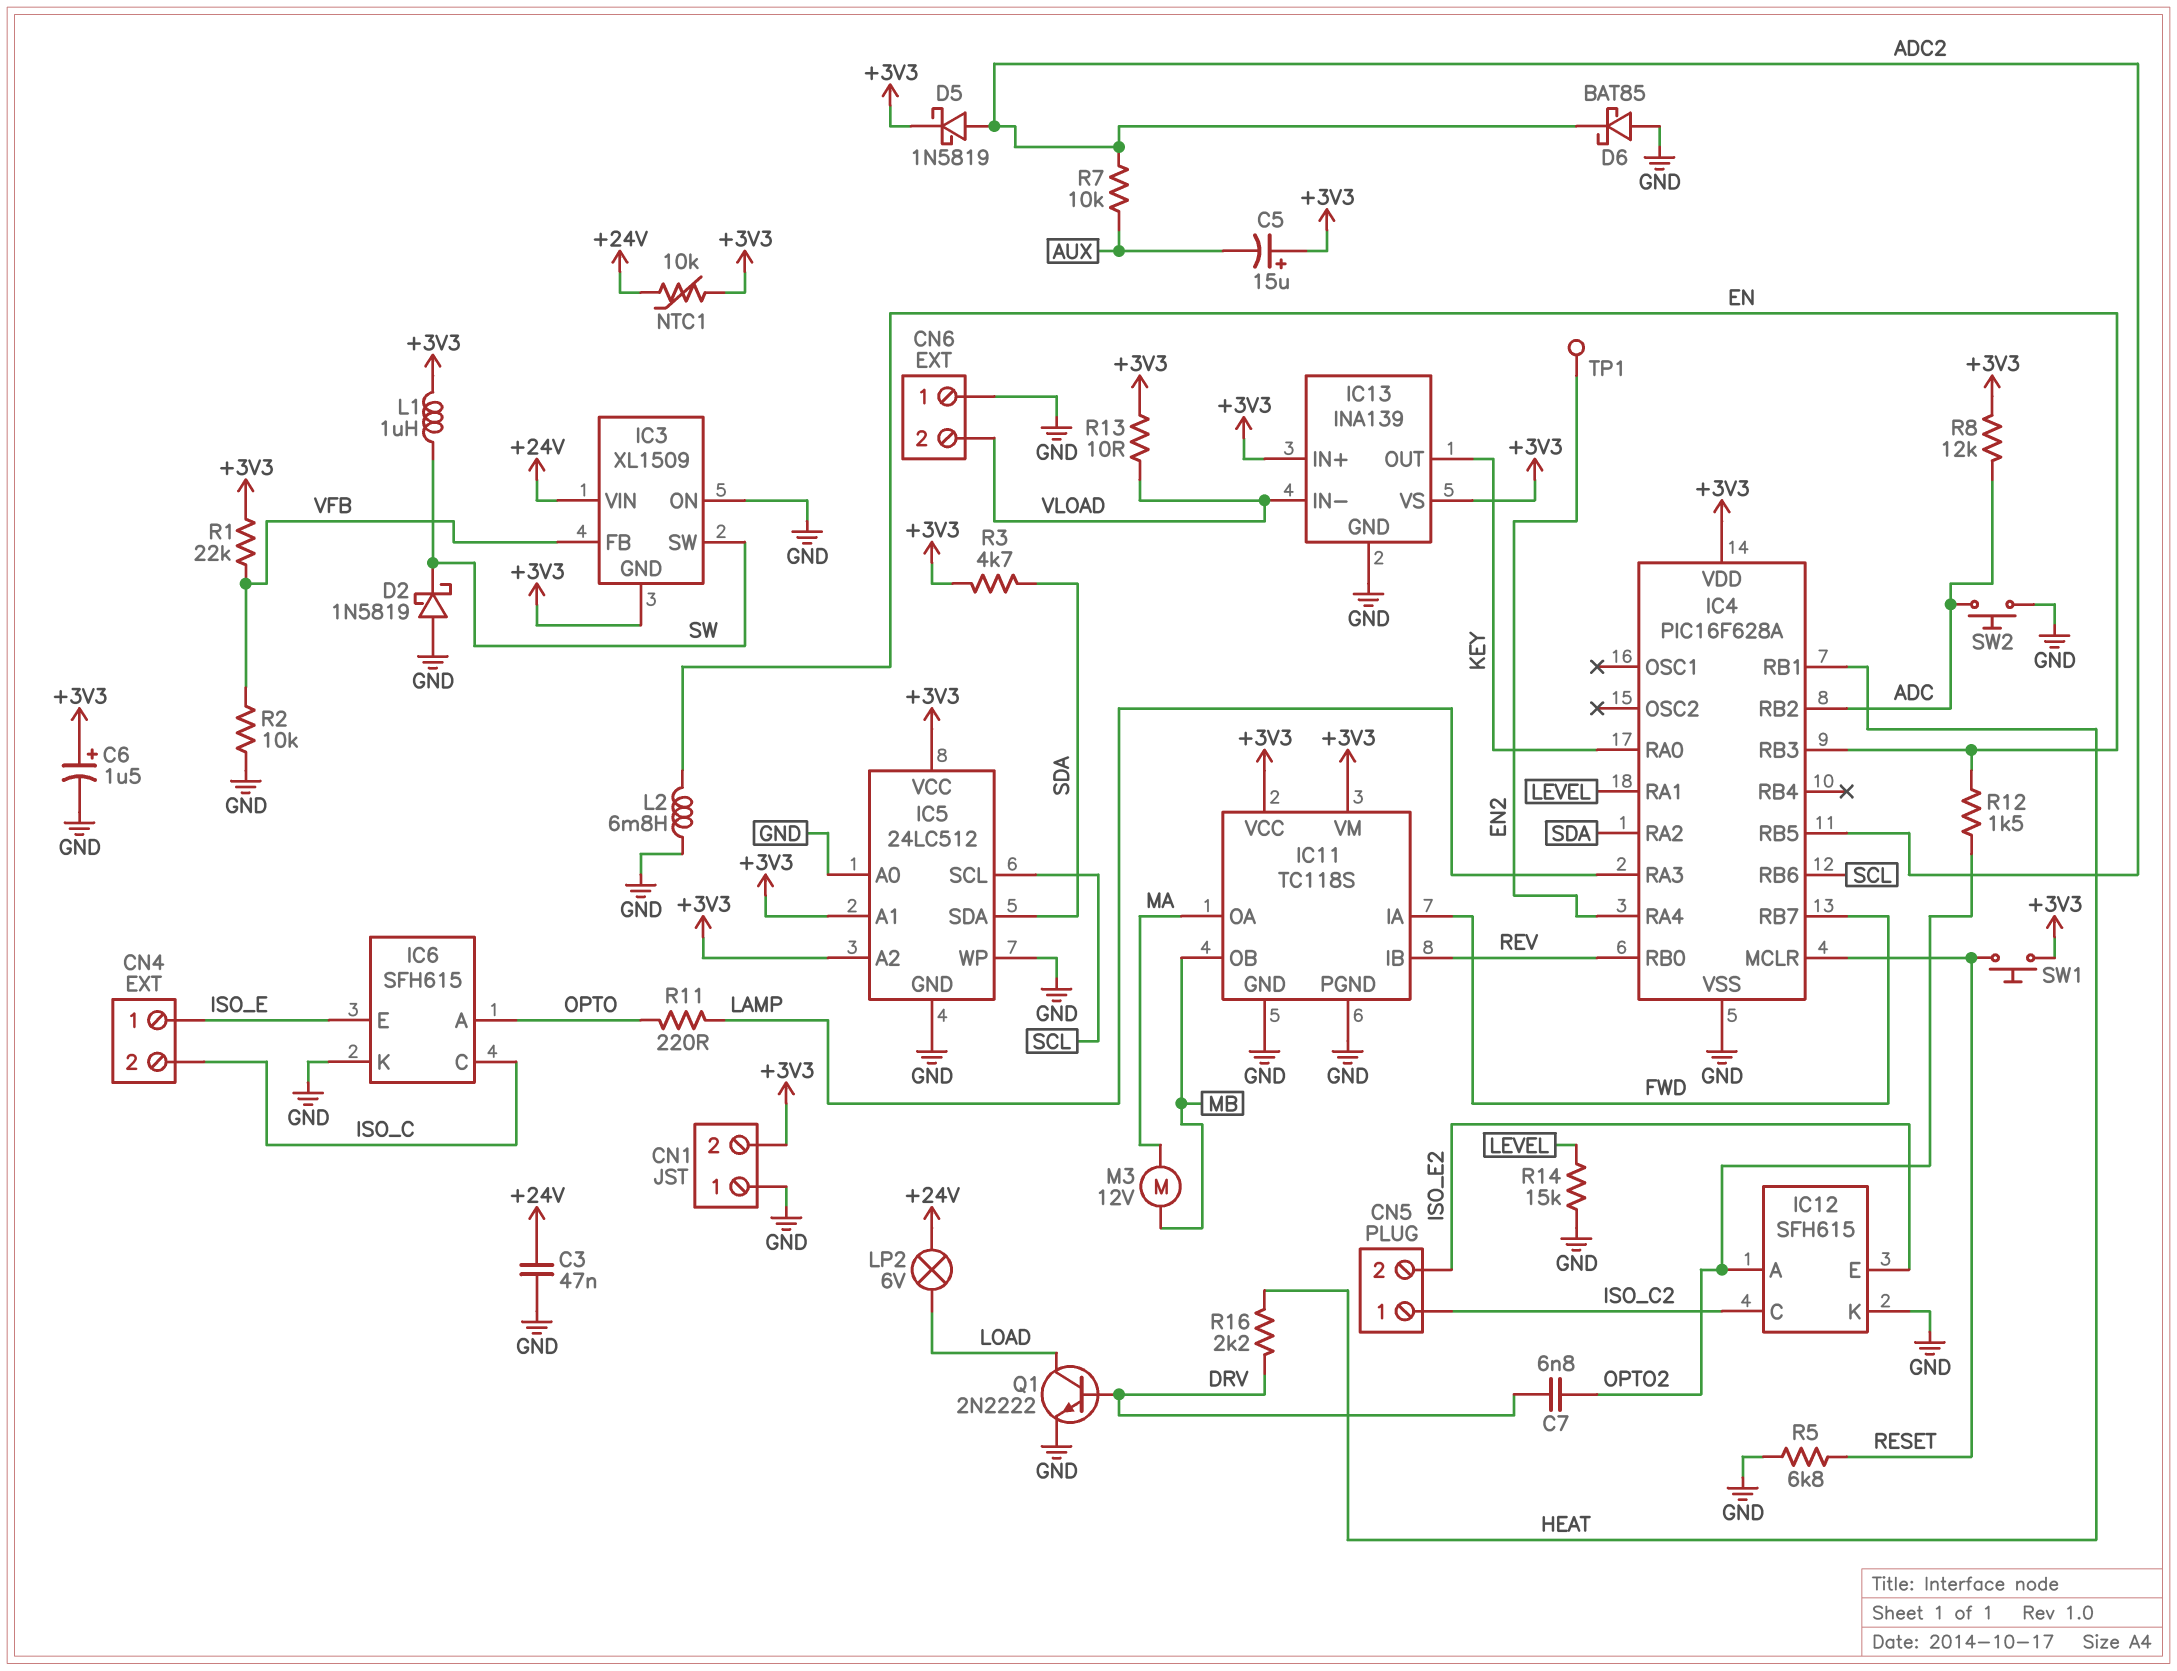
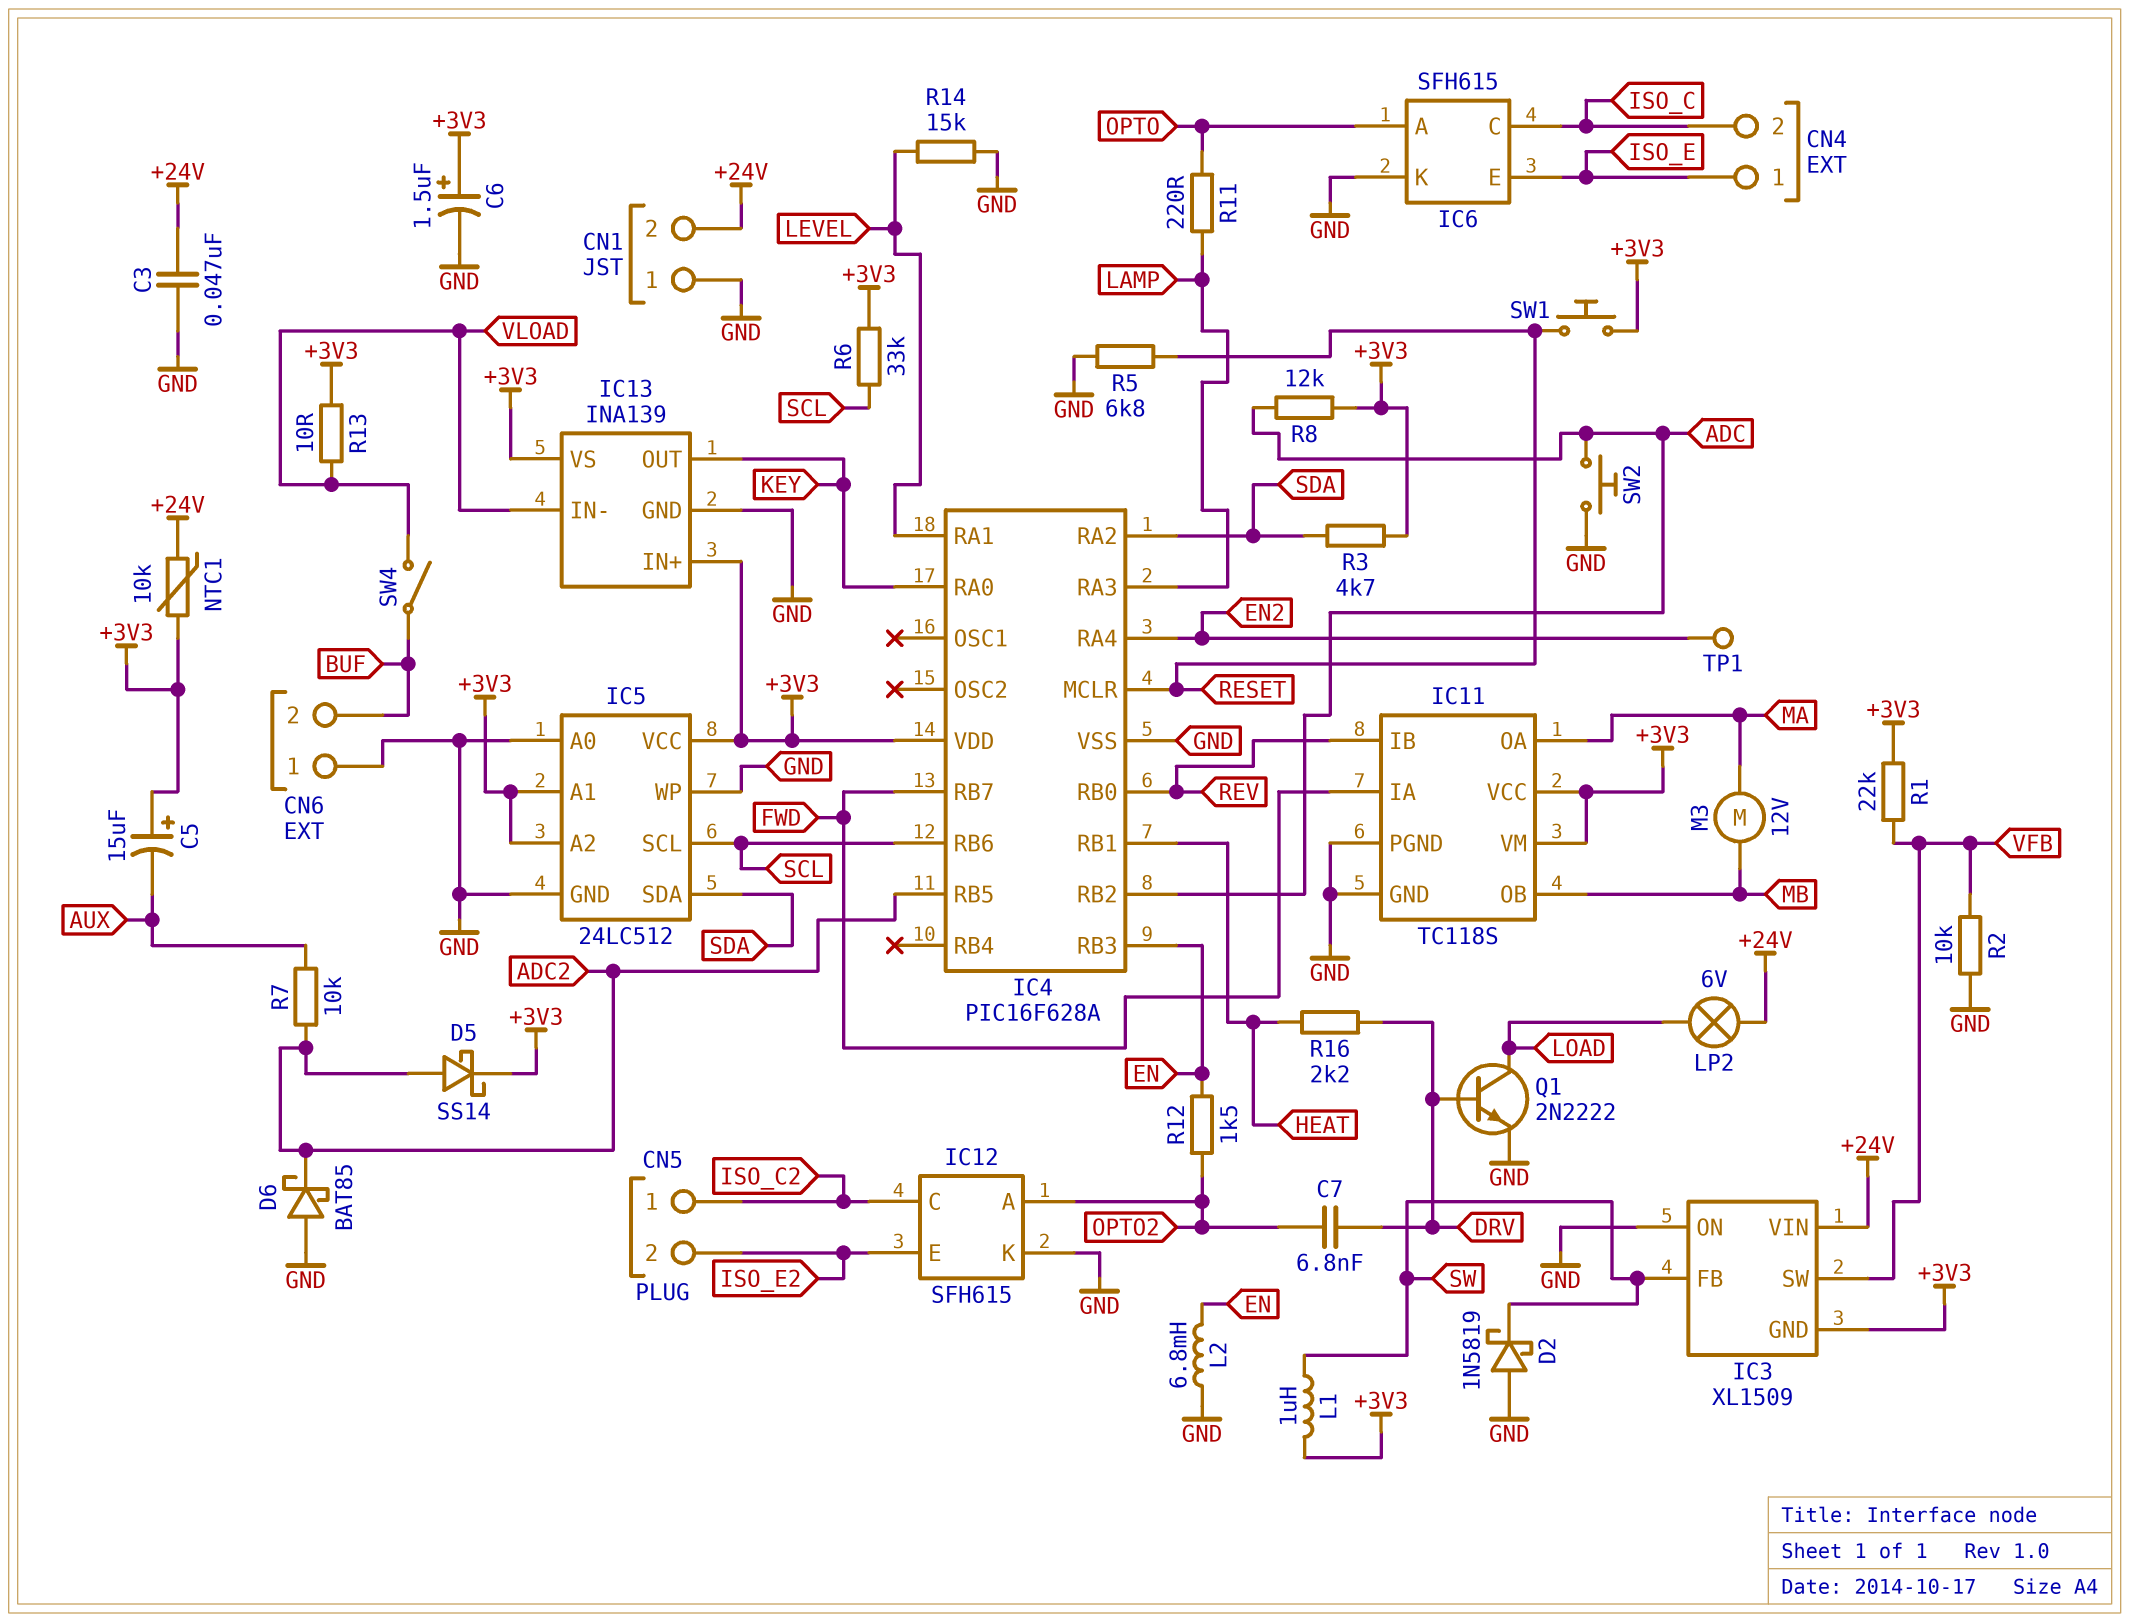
CN1 pin 2: +3V3 -> +24V
CN6 pin 2: VLOAD -> BUF
D5: schottky 1N5819 (A ADC2, K +3V3) -> schottky SS14 (A ADC2, K +3V3)
IC3 pin FB: VFB -> SW
IC3 pin SW: SW -> VFB
R6: none -> 33k (+3V3, SCL)
SW4: none -> switch (BUF, VLOAD)

